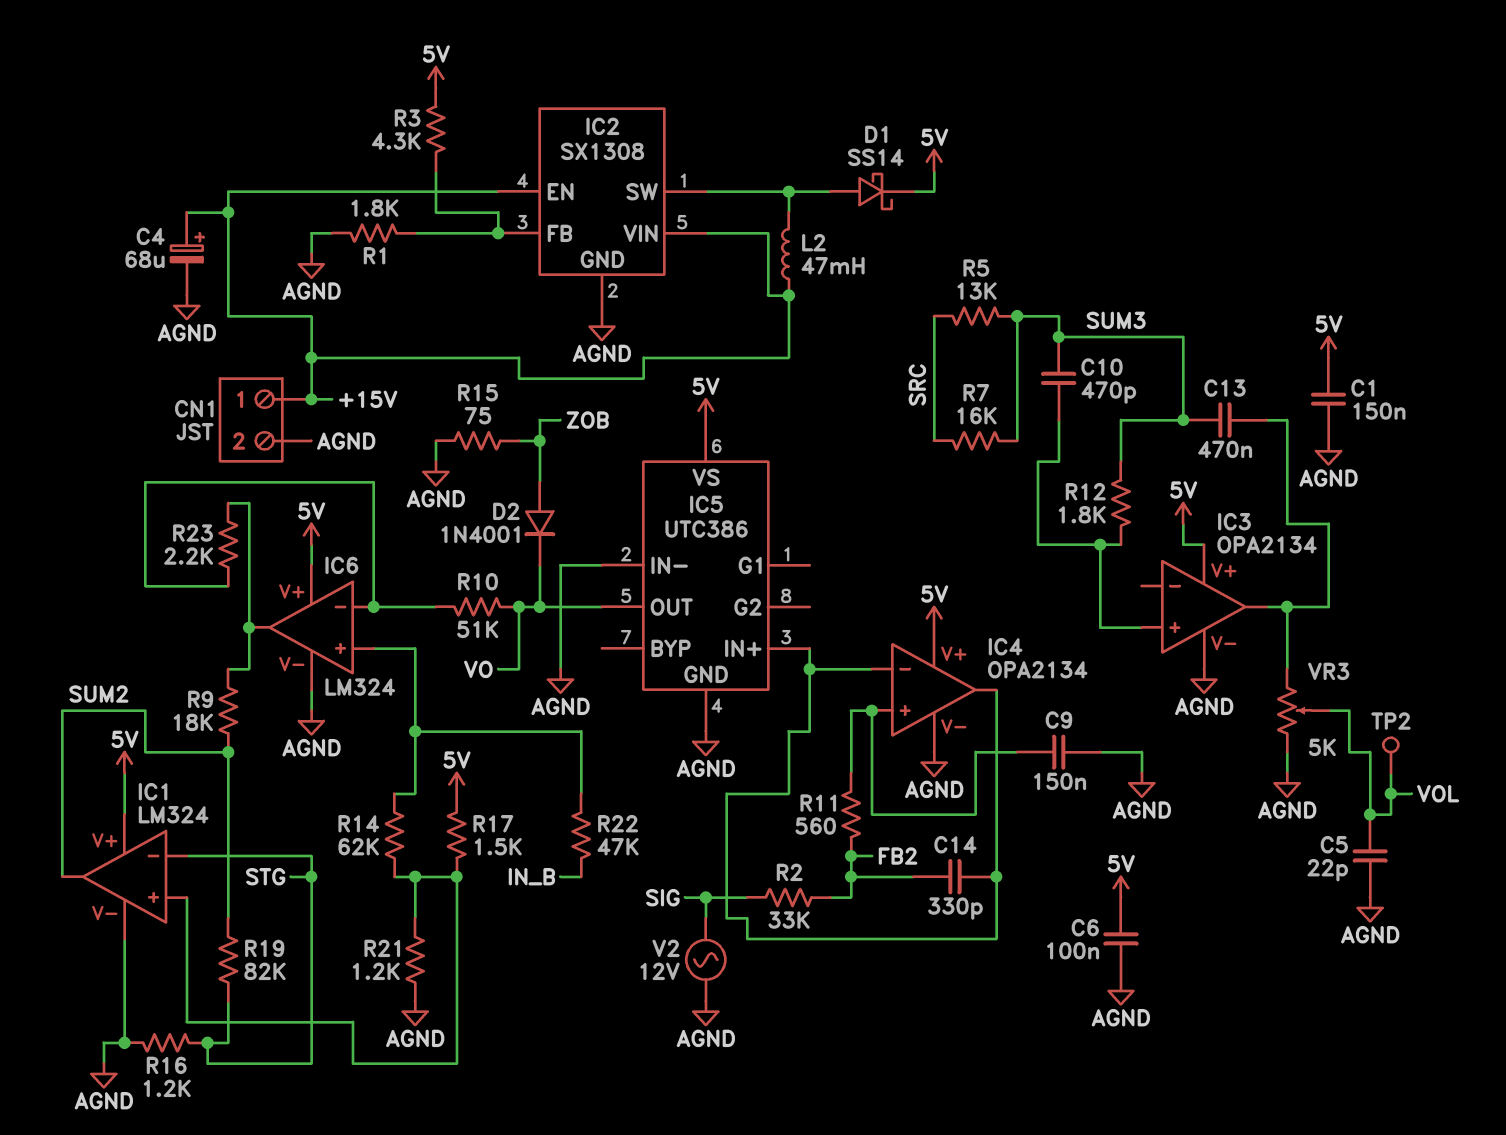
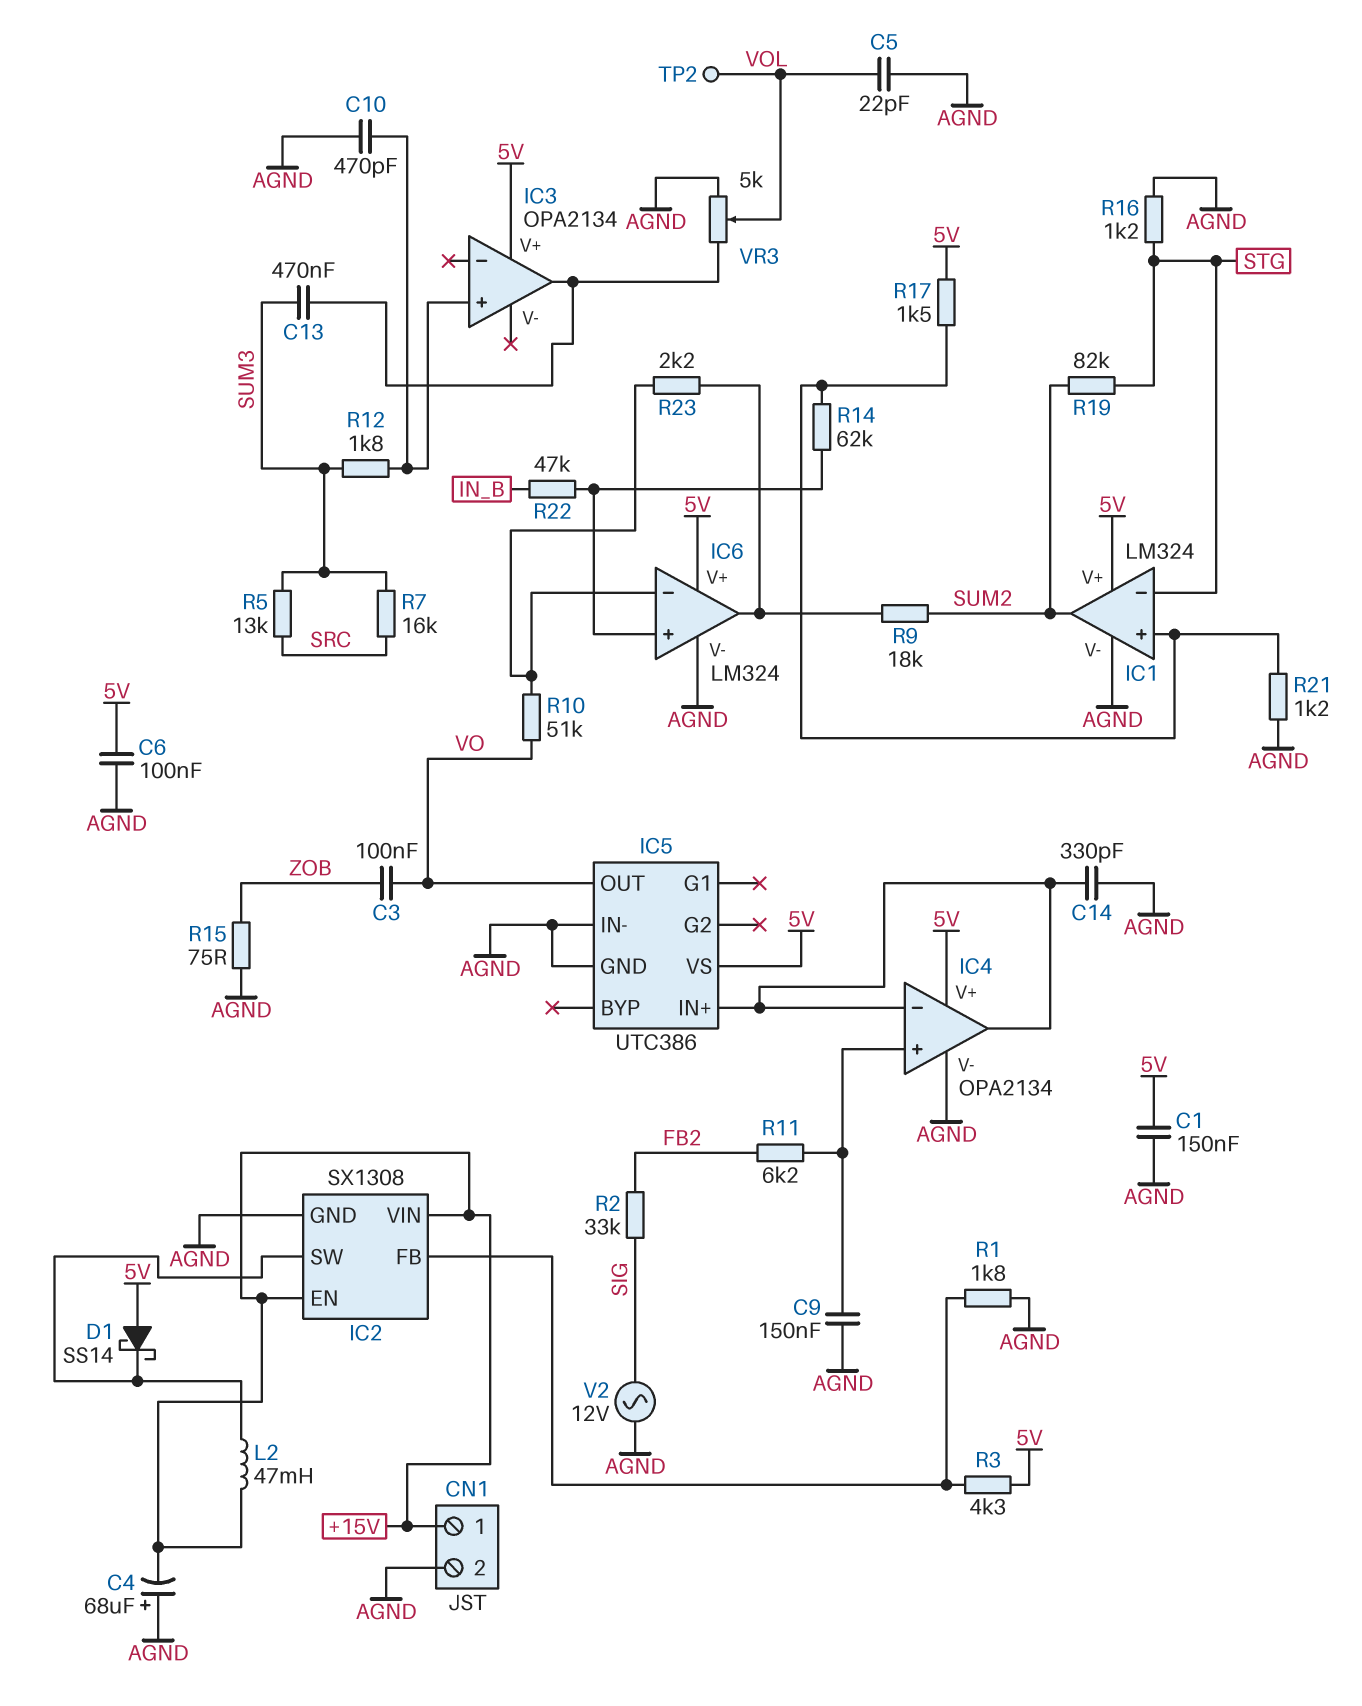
C3: none -> 100nF (VO, ZOB)
C4: 68uF (plus +15V, minus AGND) -> 68uF (plus AGND, minus +15V)
C10: 470pF (IC3/in+, SUM3) -> 470pF (AGND, IC3/in+)
C14: 330pF (FB2, IC4/in-) -> 330pF (AGND, IC4/in-)
D1: schottky SS14 (A IC2/SW, K 5V) -> schottky SS14 (A 5V, K IC2/SW)
D2: diode 1N4001 (A ZOB, K VO) -> none
IC3 pin V-: AGND -> none
R11: 560 (FB2, IC4/in+) -> 6.2k (FB2, IC4/in+)

